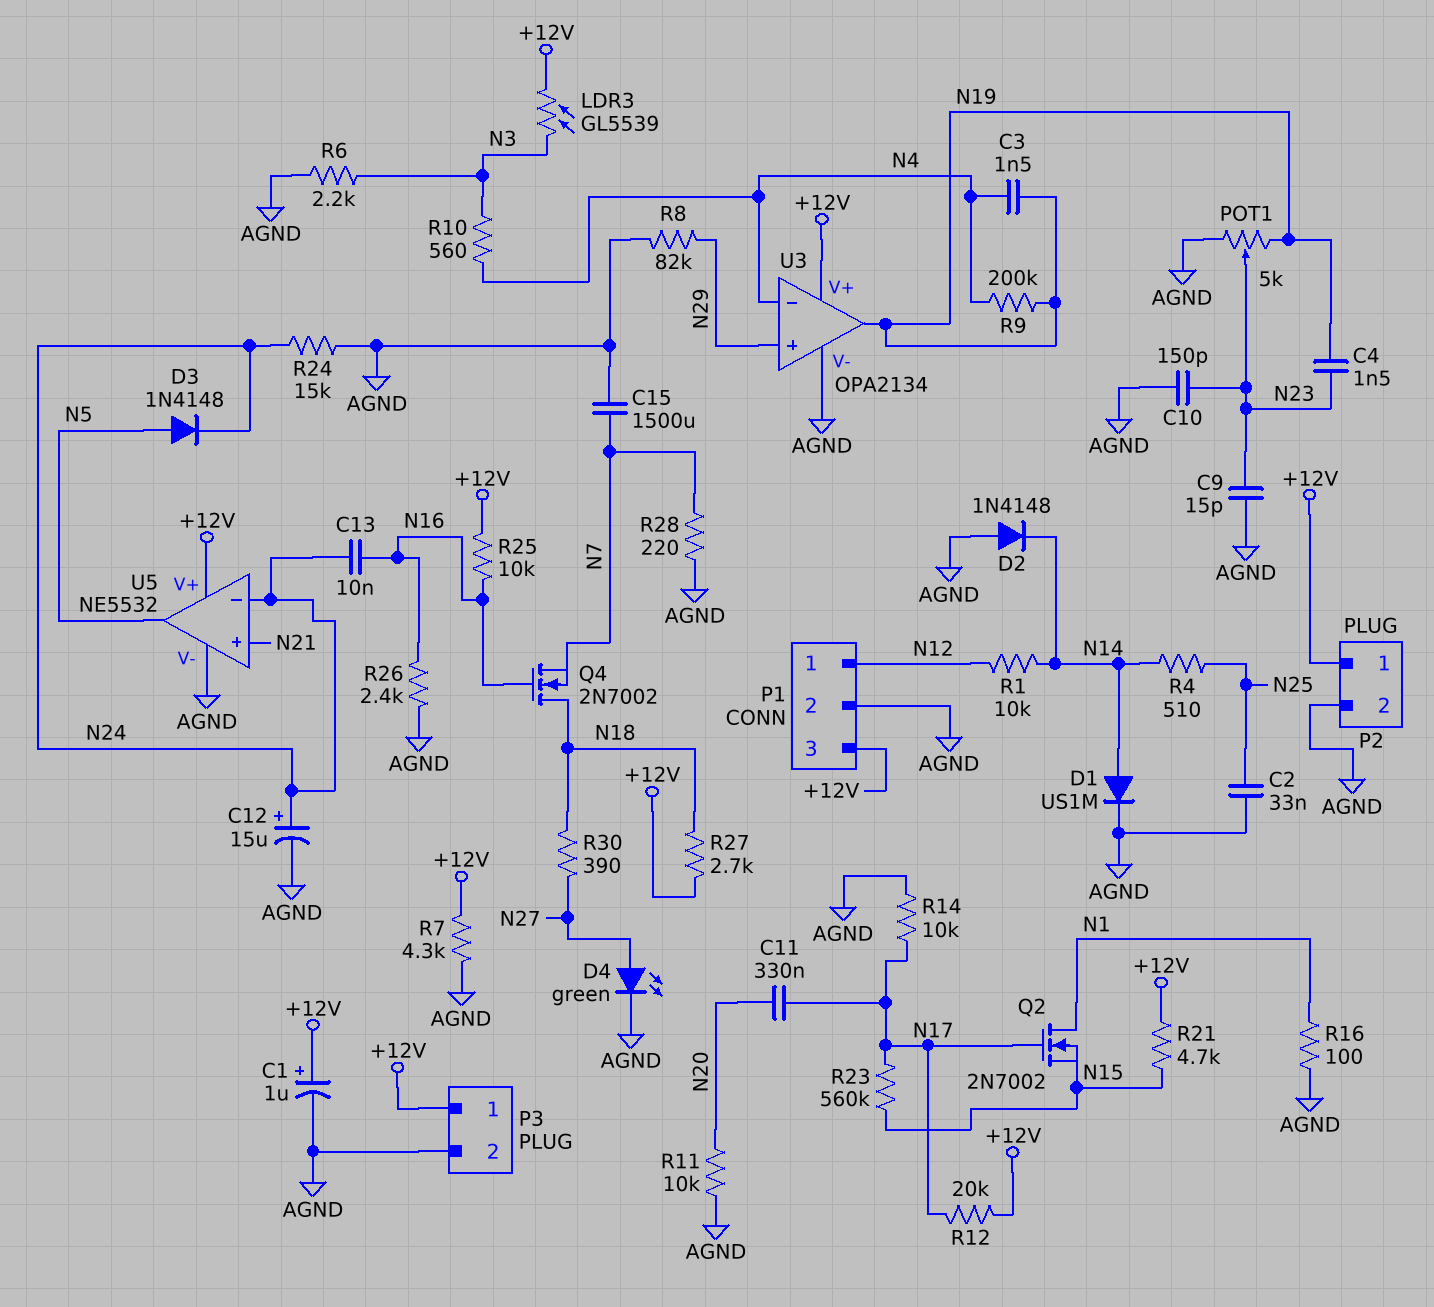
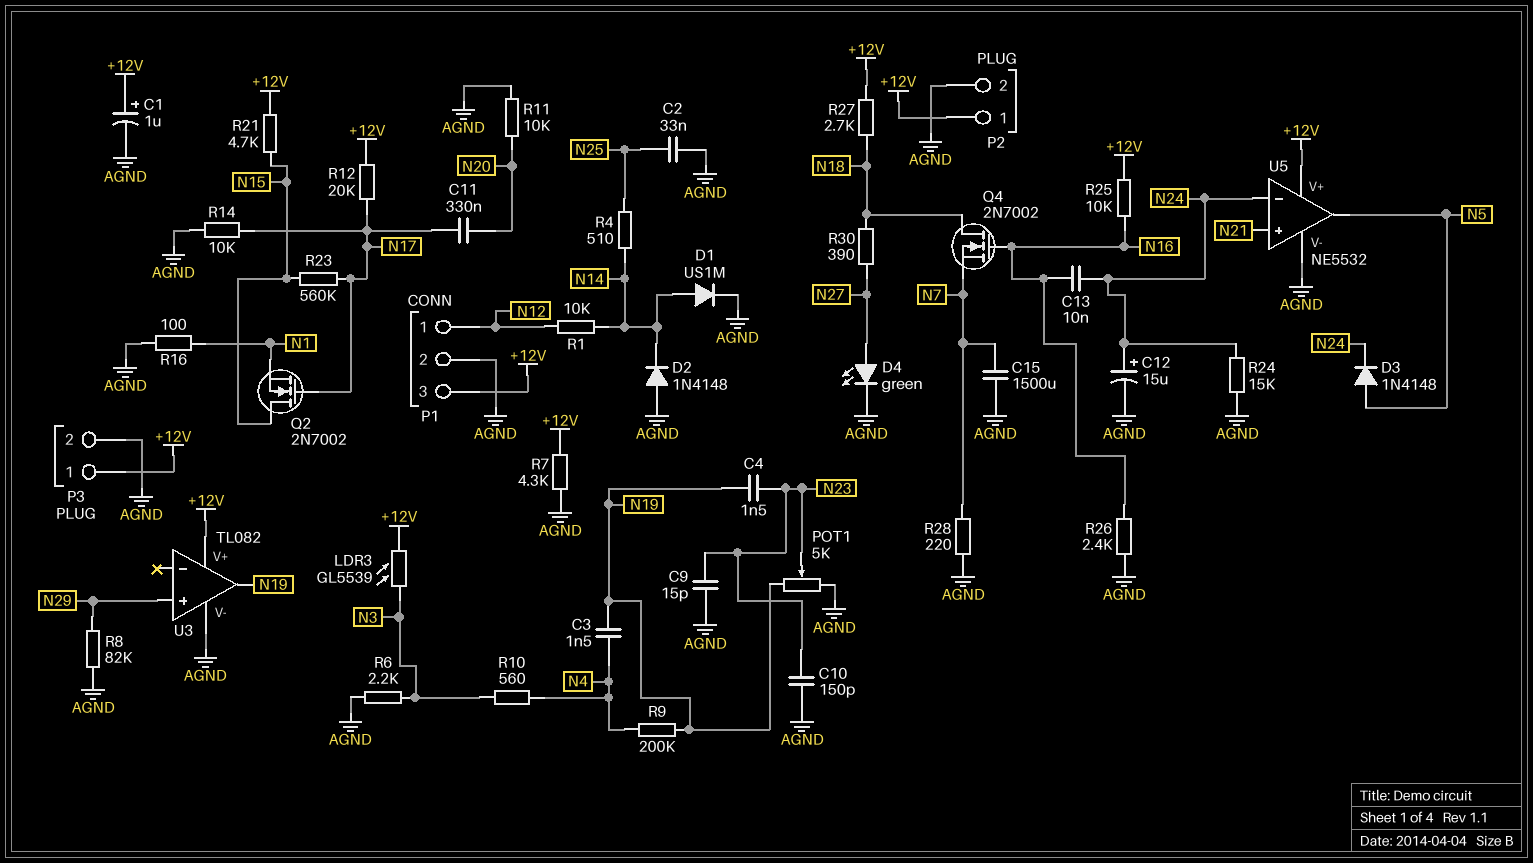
Q2: NMOS 2N7002 (G N17, D N1, S N15) -> NMOS 2N7002 (G N17, D N15, S N1)
U3: OPA2134 -> TL082
U3 pin in-: N4 -> none

